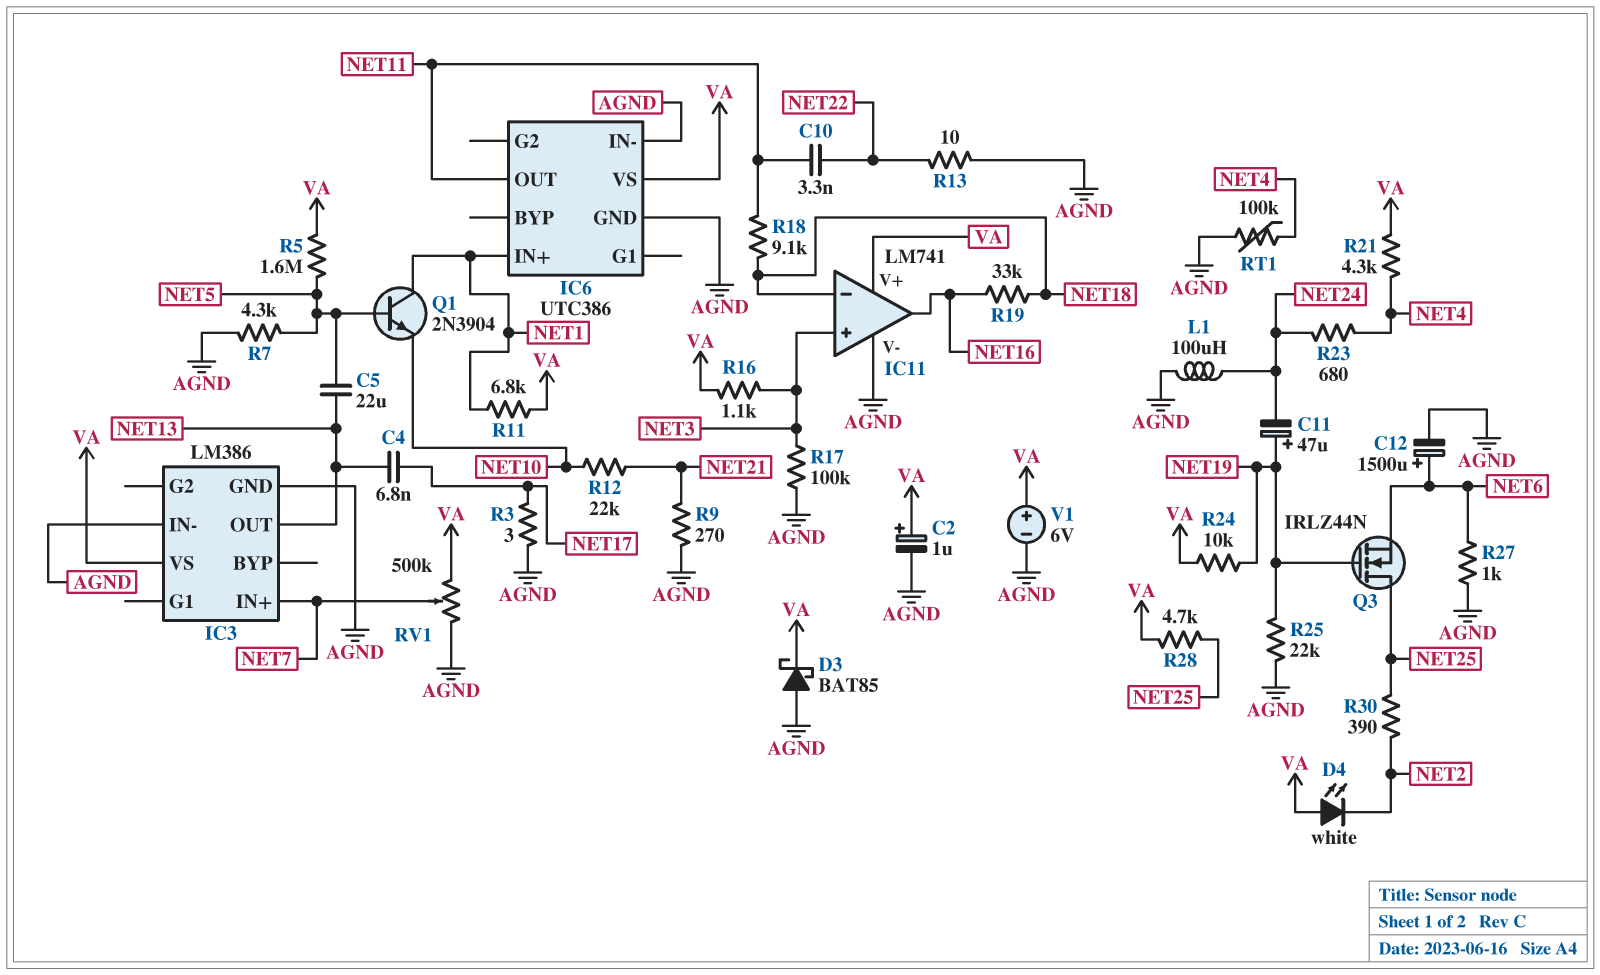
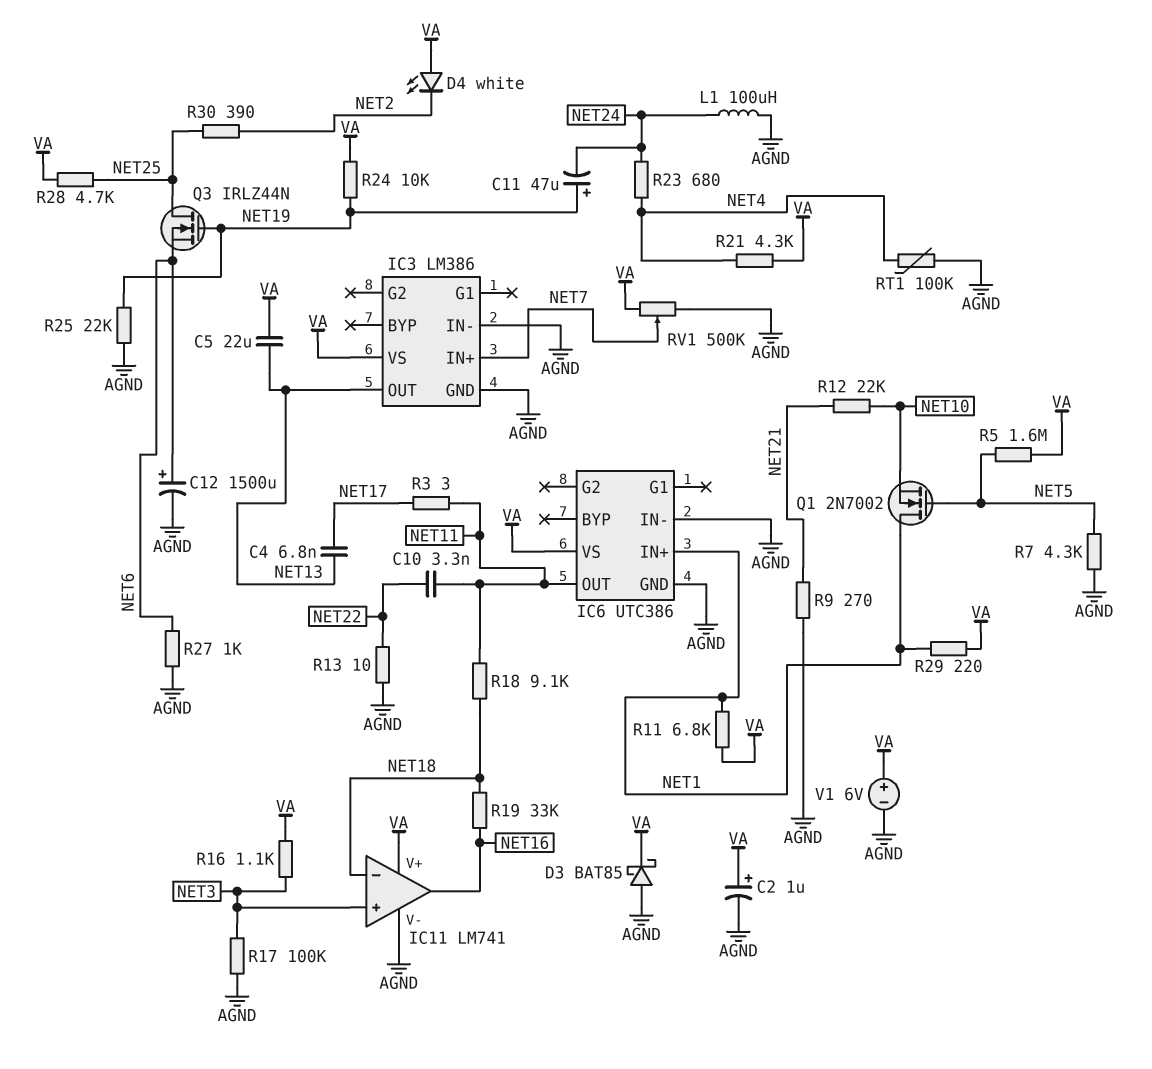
C5: 22uF (NET5, NET13) -> 22uF (NET13, VA)
Q1: NPN 2N3904 (B NET5, C NET1, E NET10) -> NMOS 2N7002 (G NET5, D NET1, S NET10)
R3: 3 (AGND, NET17) -> 3 (NET11, NET17)
R29: none -> 220 (NET1, VA)

